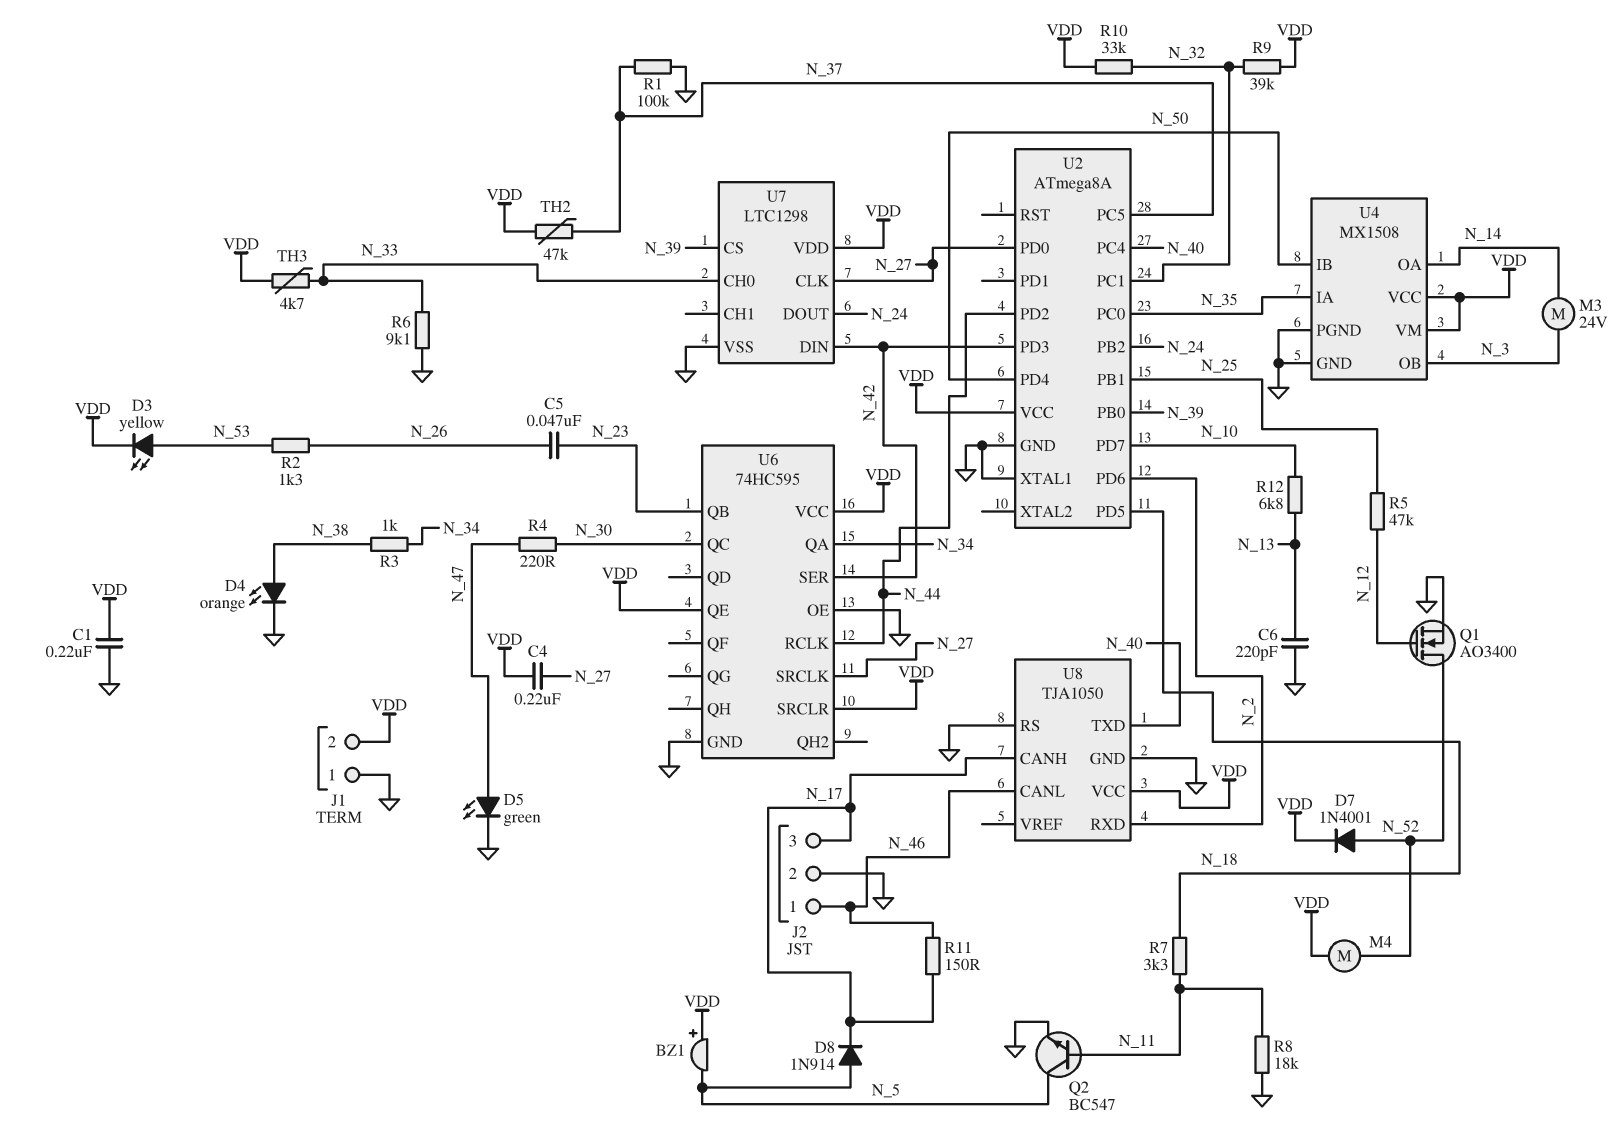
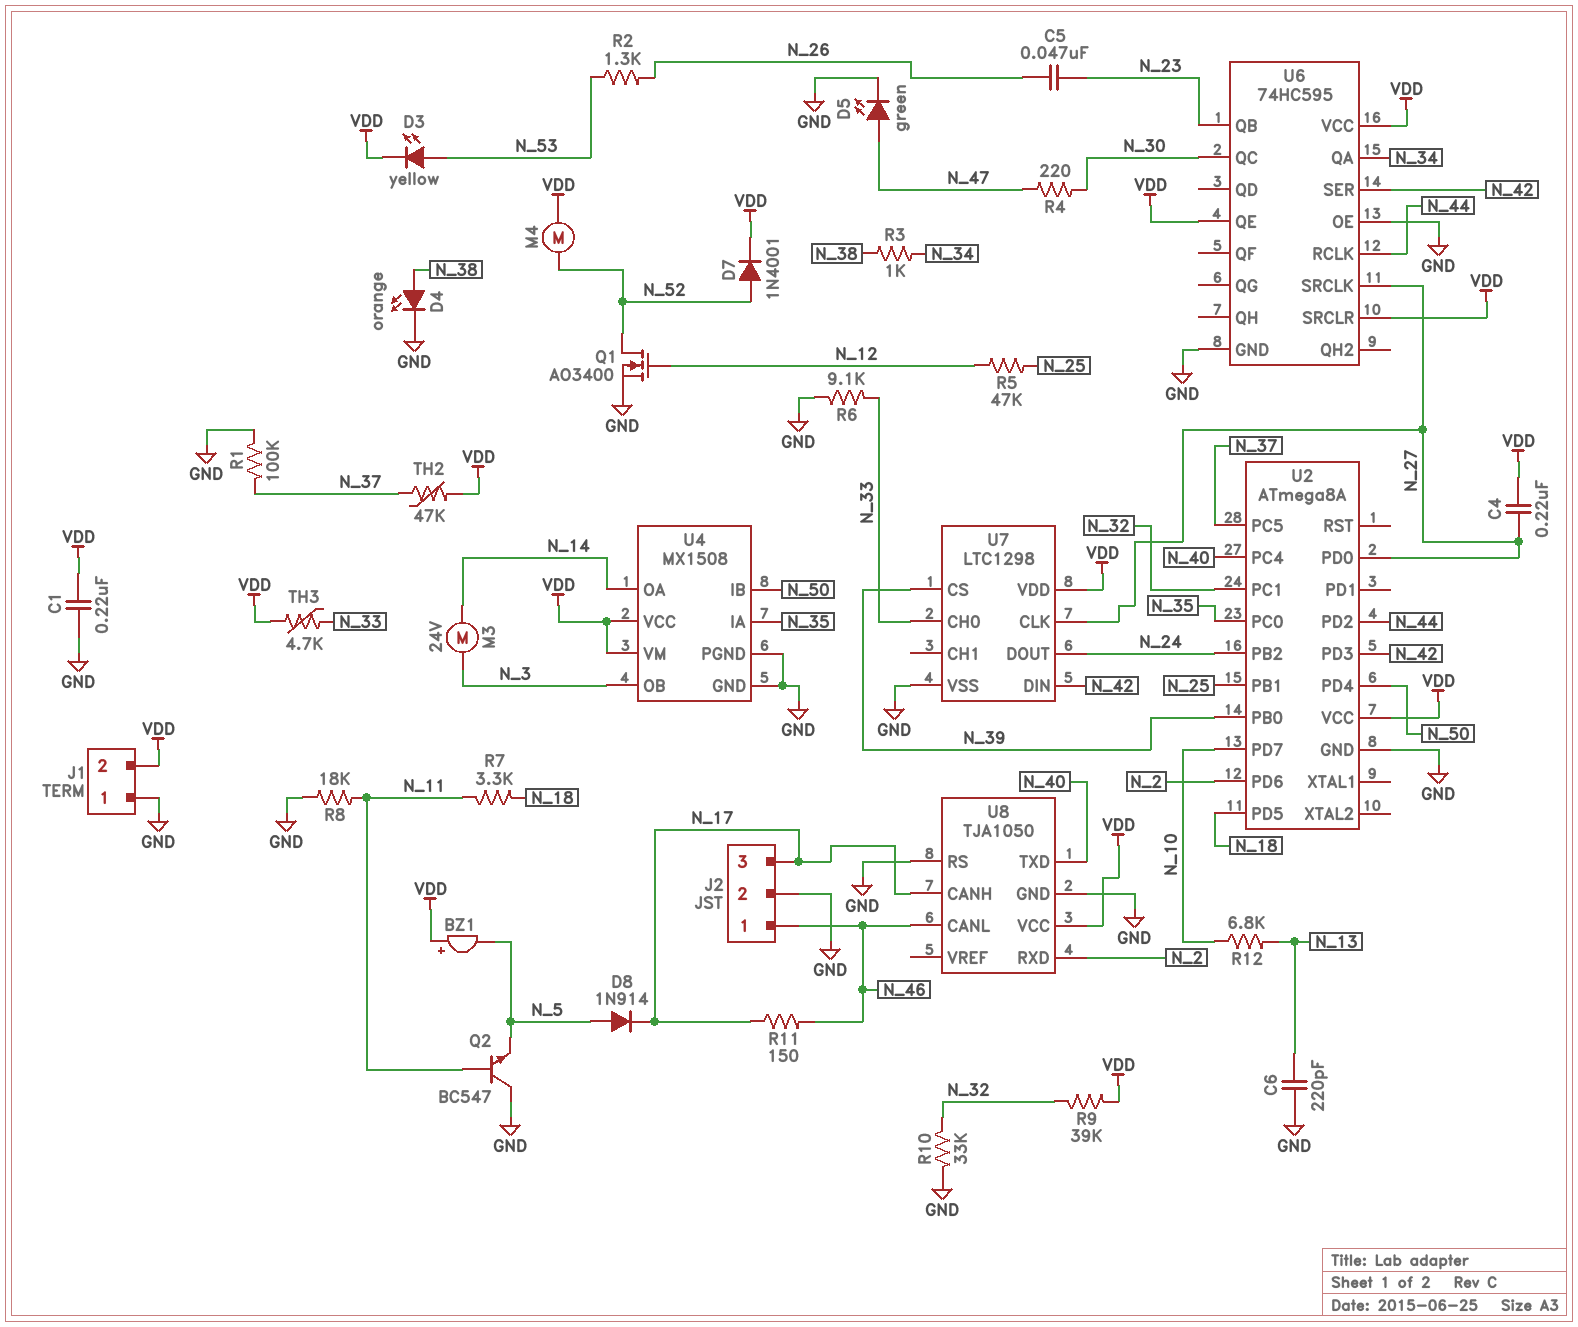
Q2: NPN BC547 (B N_11, C N_5, E GND) -> NPN BC547 (B N_11, C GND, E N_5)
R10: 33k (N_32, VDD) -> 33k (GND, N_32)
U2 pin XTAL1: GND -> none

